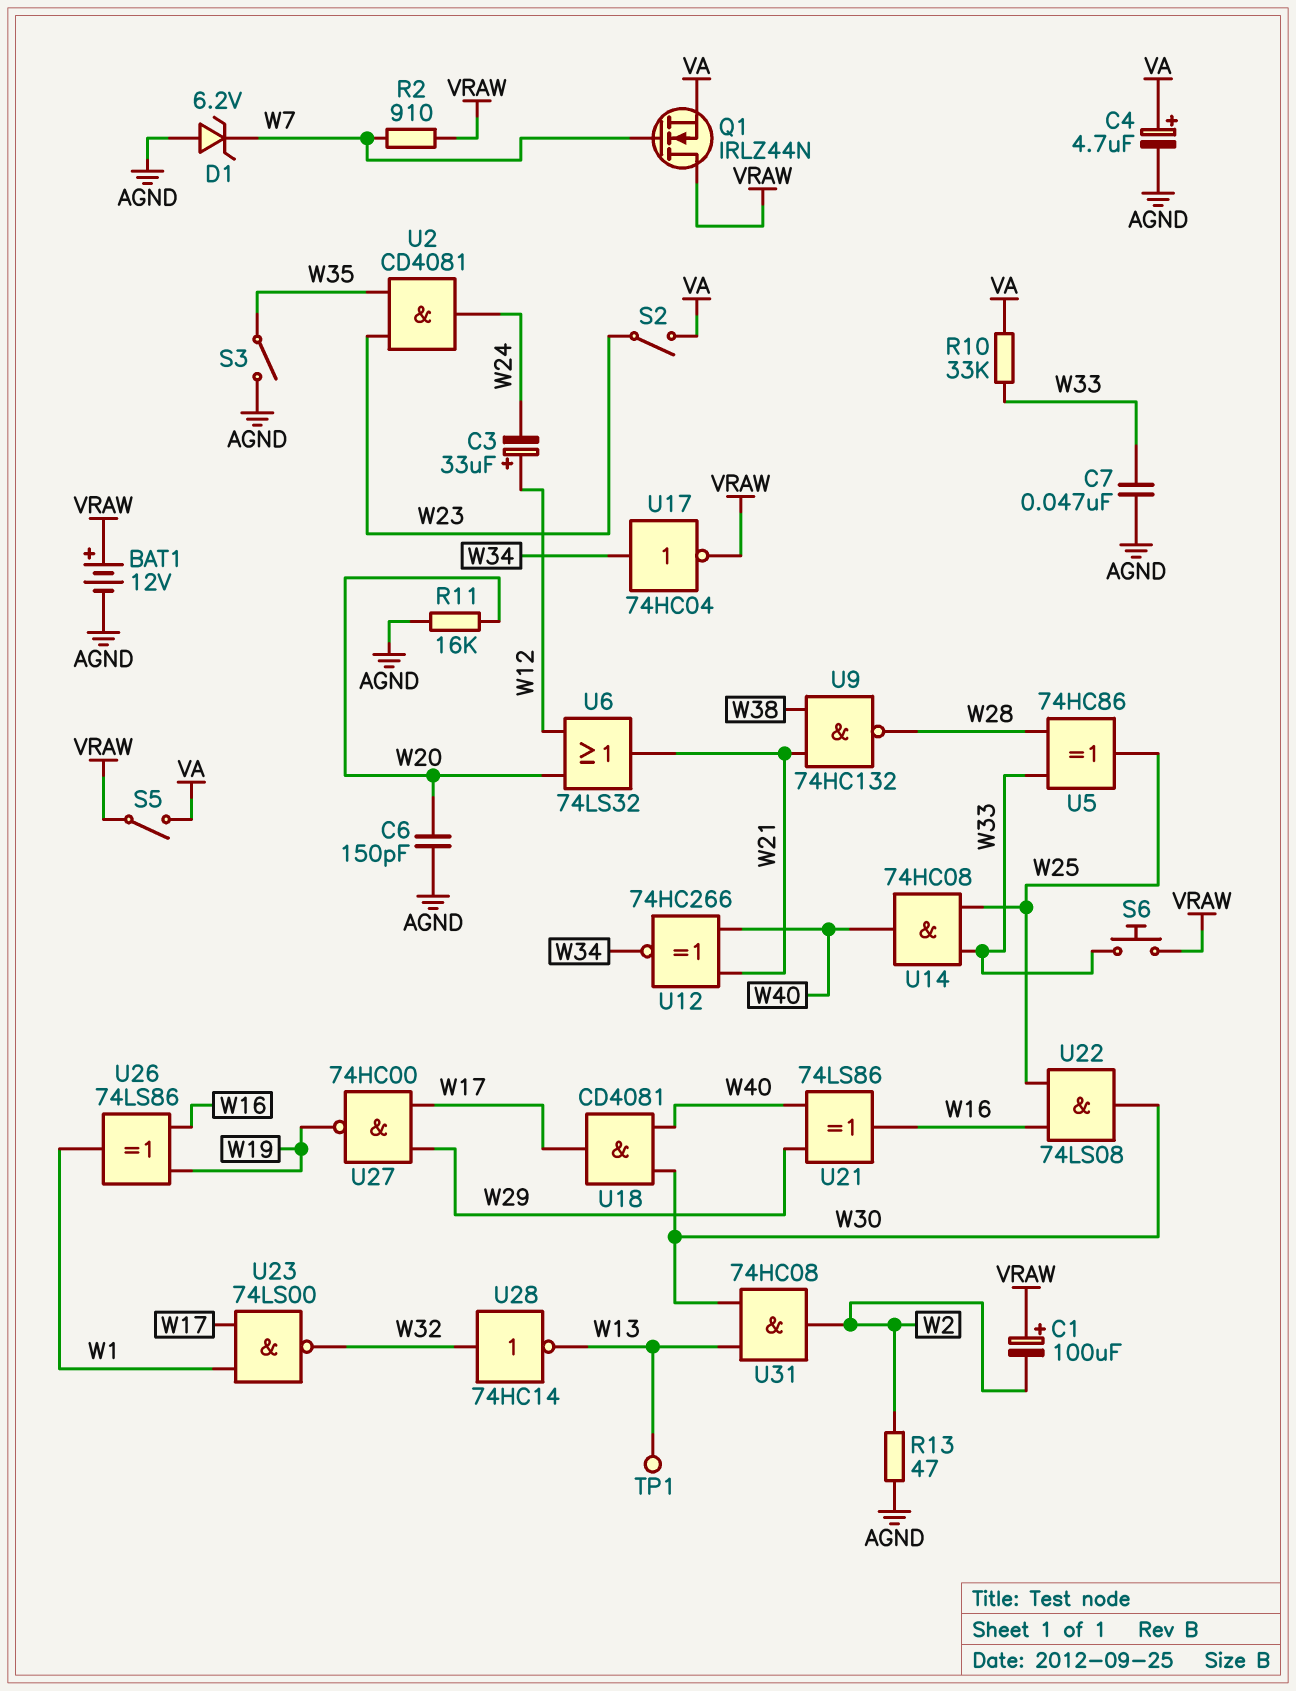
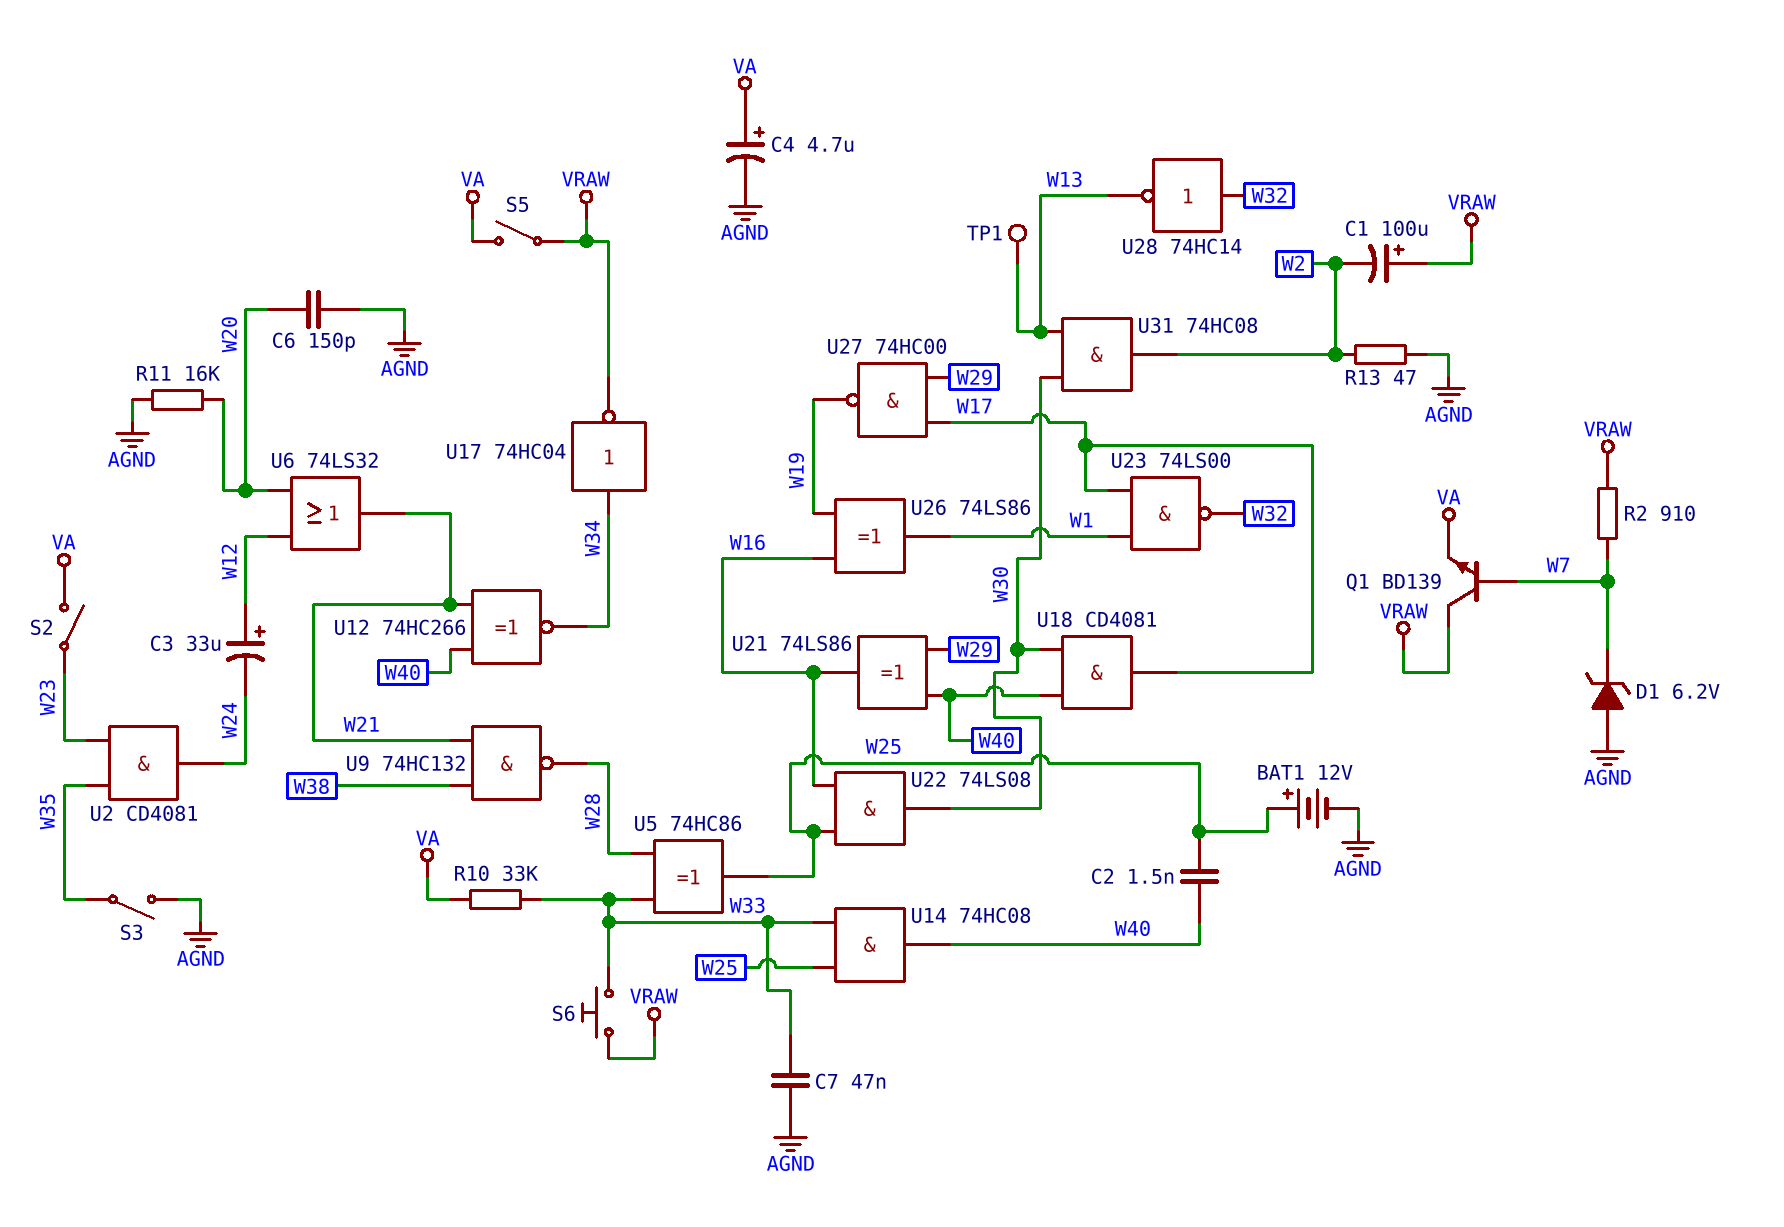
BAT1: 12V (plus VRAW, minus AGND) -> 12V (plus W25, minus AGND)
C2: none -> 1.5nF (W25, W40)
Q1: NMOS IRLZ44N (G W7, D VRAW, S VA) -> NPN BD139 (B W7, C VRAW, E VA)

